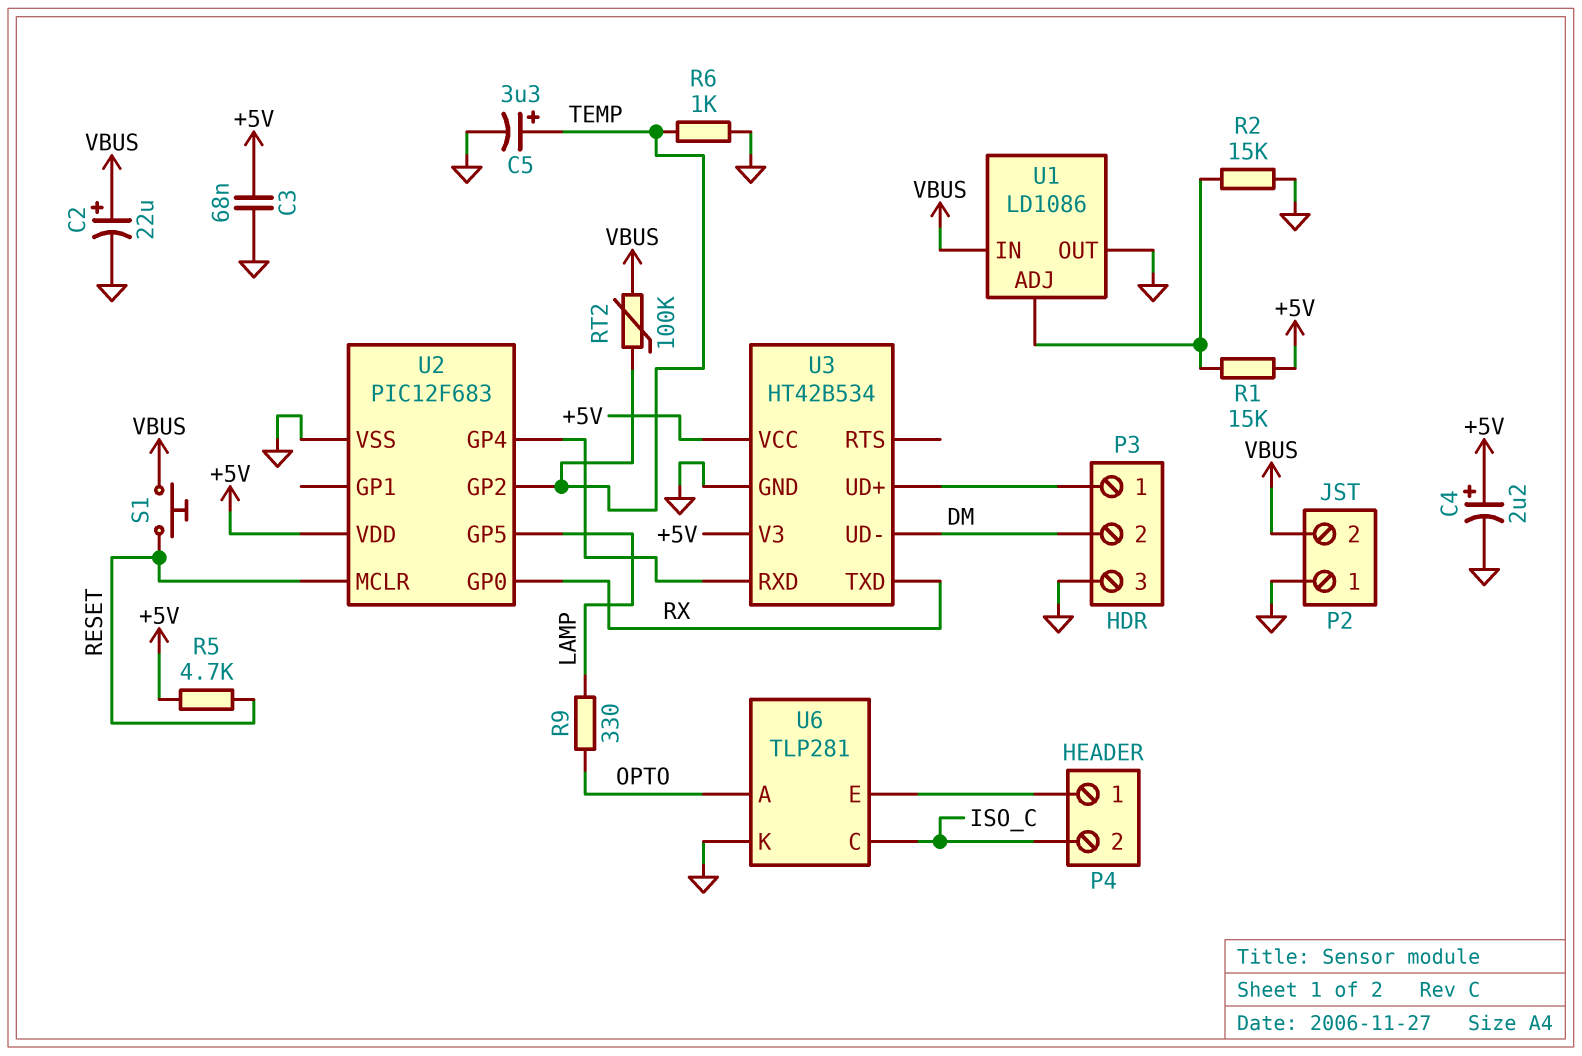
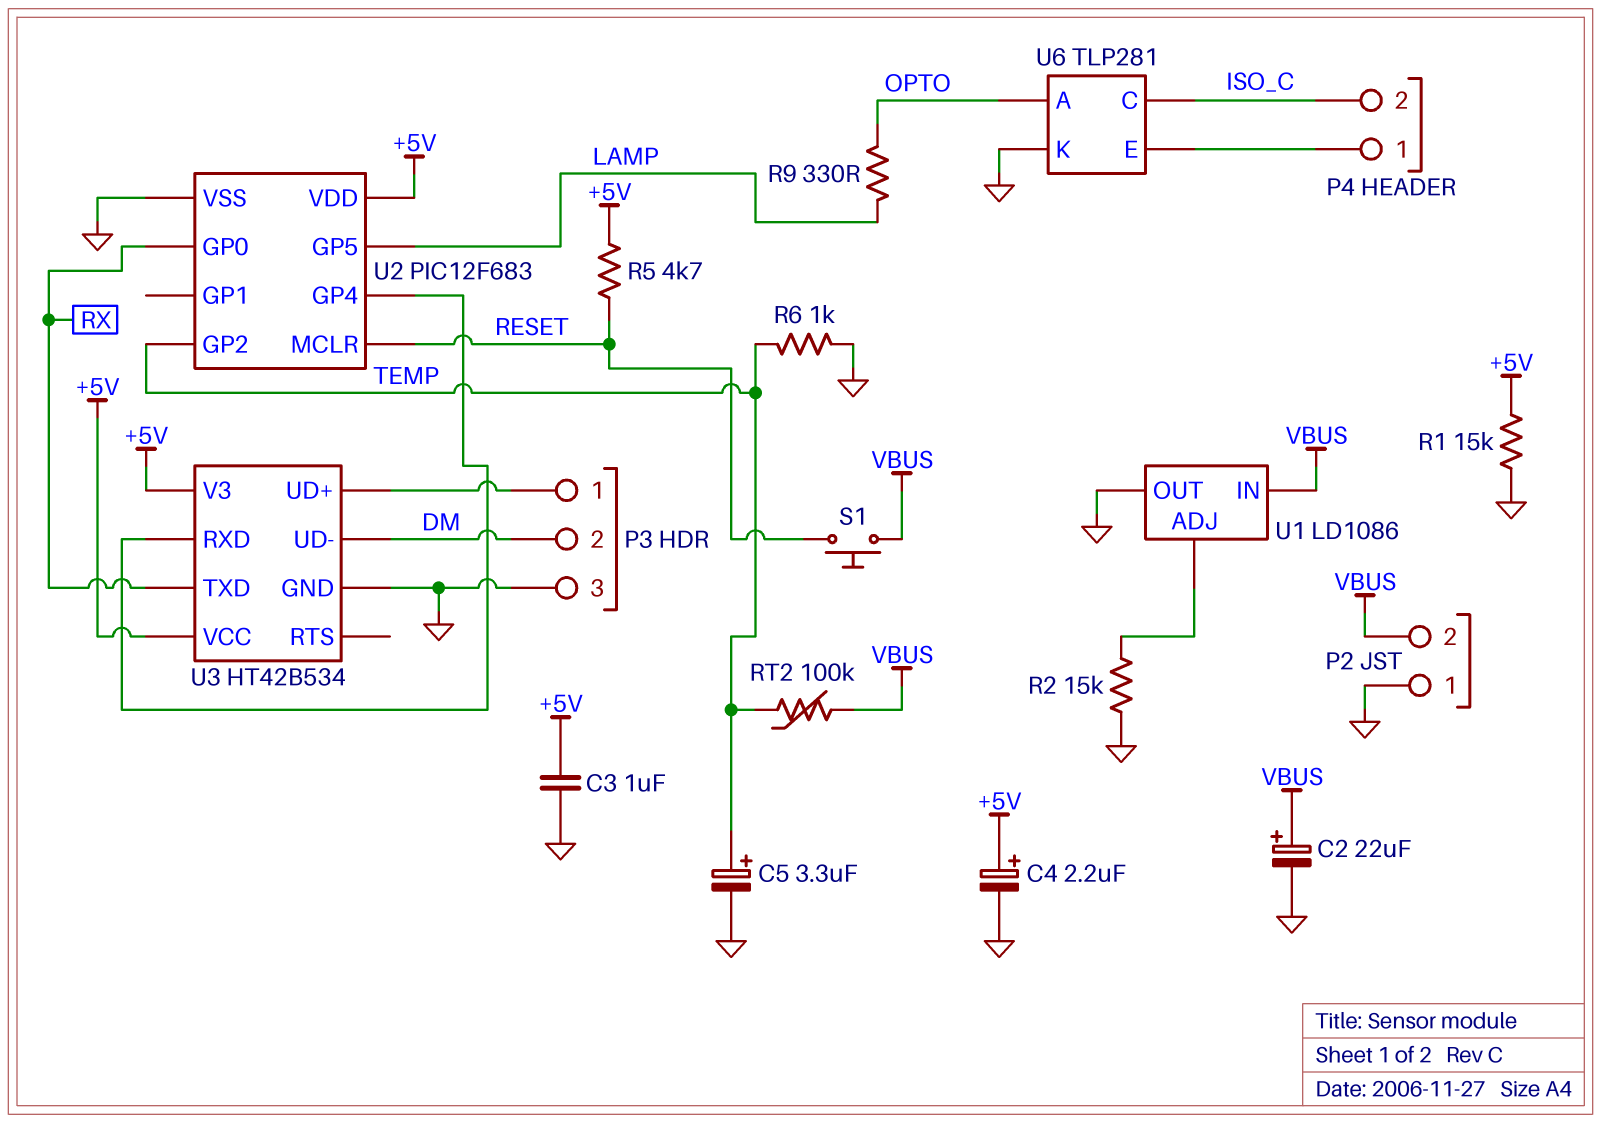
C3: 68nF (+5V, GND) -> 1uF (+5V, GND)
R1: 15k (+5V, U1/ADJ) -> 15k (+5V, GND)

